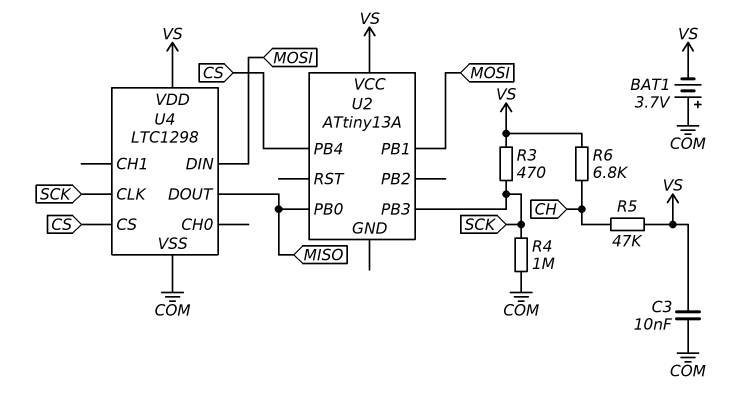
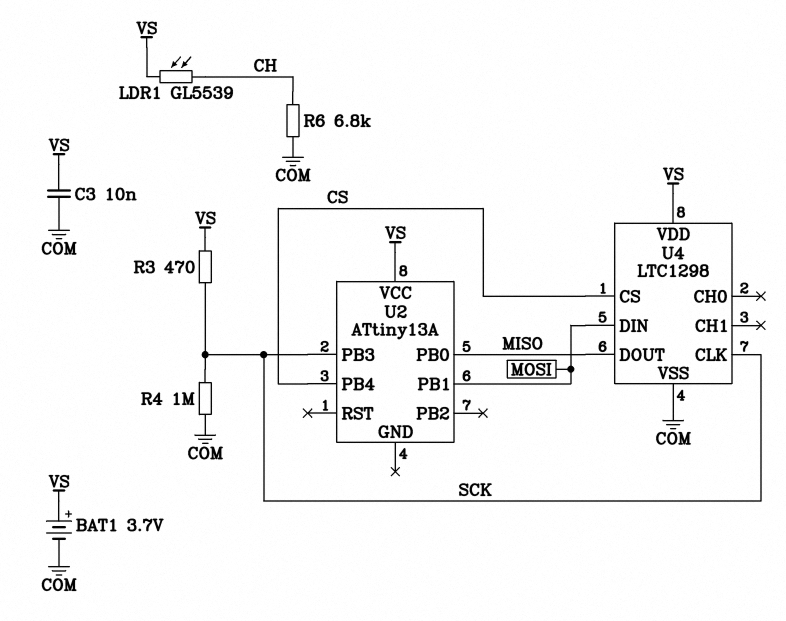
BAT1: 3.7V (plus COM, minus VS) -> 3.7V (plus VS, minus COM)
LDR1: none -> GL5539 (CH, VS)
R5: 47k (CH, VS) -> none
R6: 6.8k (CH, VS) -> 6.8k (CH, COM)

